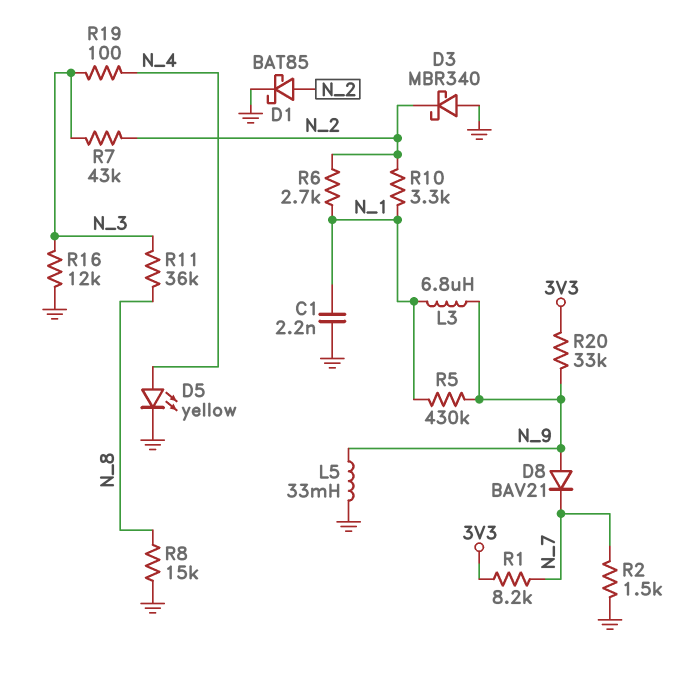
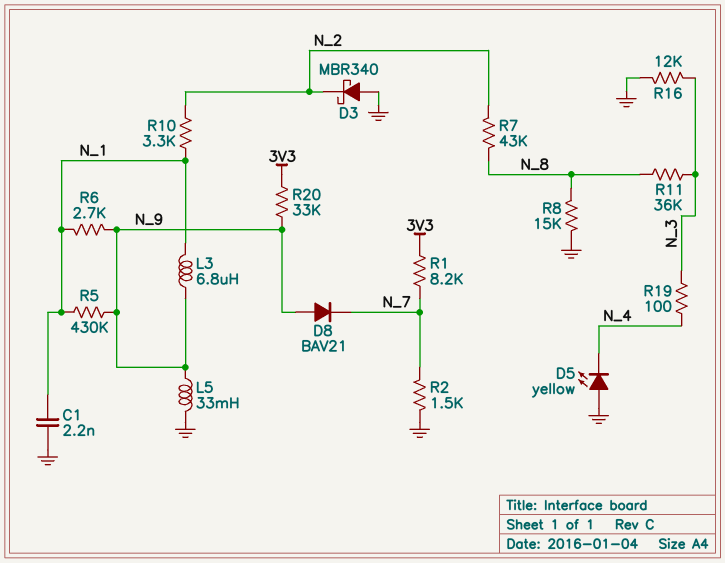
D1: schottky BAT85 (A N_2, K GND) -> none
D5: LED yellow (A N_4, K GND) -> LED yellow (A GND, K N_4)
R6: 2.7k (N_1, N_2) -> 2.7k (N_1, N_9)
R7: 43k (N_2, N_3) -> 43k (N_2, N_8)

